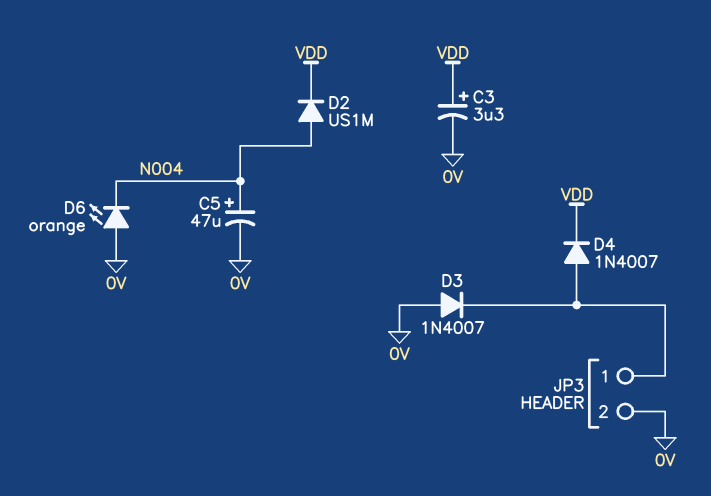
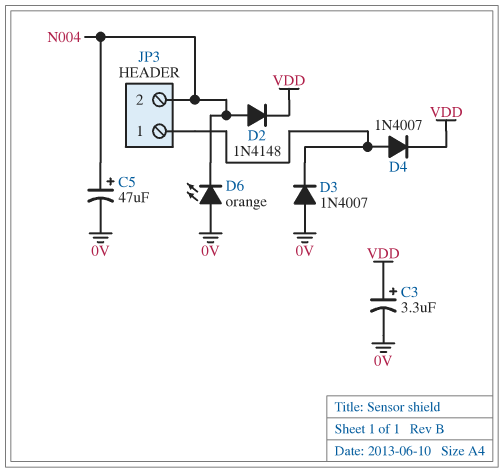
D2: diode US1M (A N004, K VDD) -> diode 1N4148 (A N004, K VDD)
JP3 pin 2: 0V -> N004

